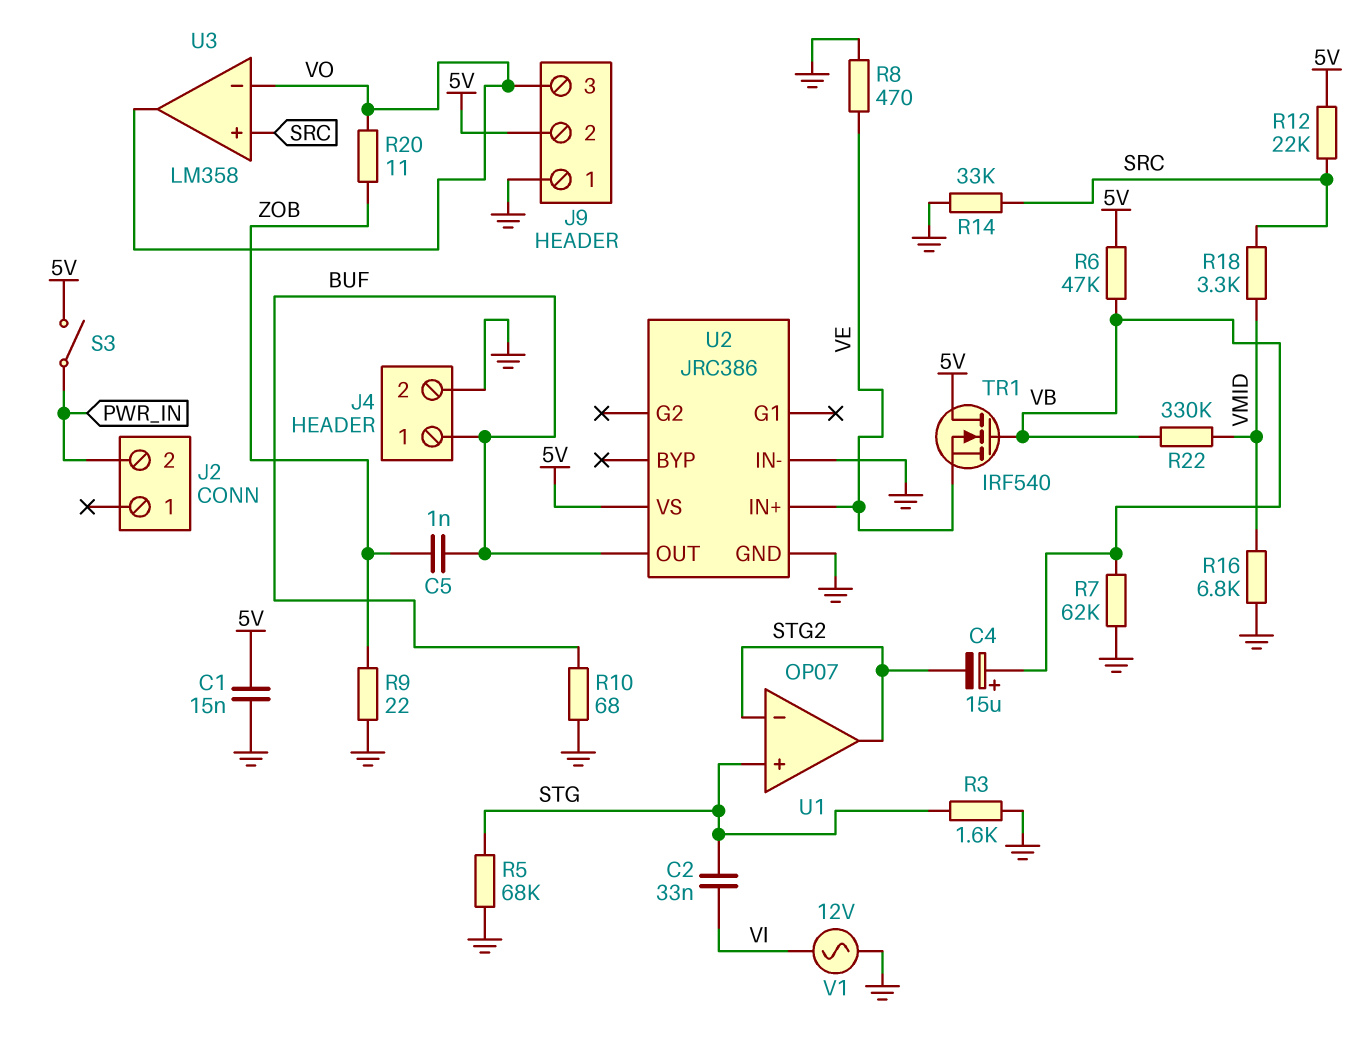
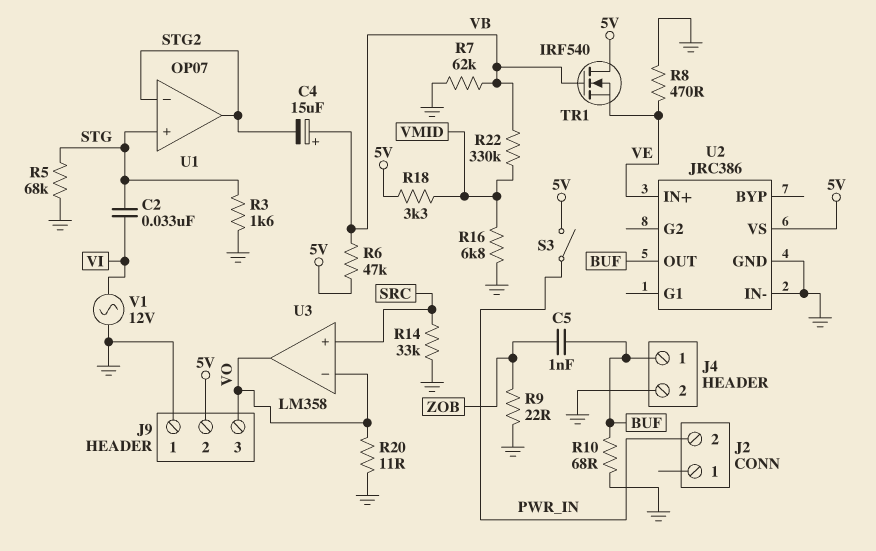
C1: 15nF (5V, GND) -> none
R12: 22k (5V, SRC) -> none
R18: 3.3k (SRC, VMID) -> 3.3k (5V, VMID)
R20: 11 (VO, ZOB) -> 11 (GND, VO)

